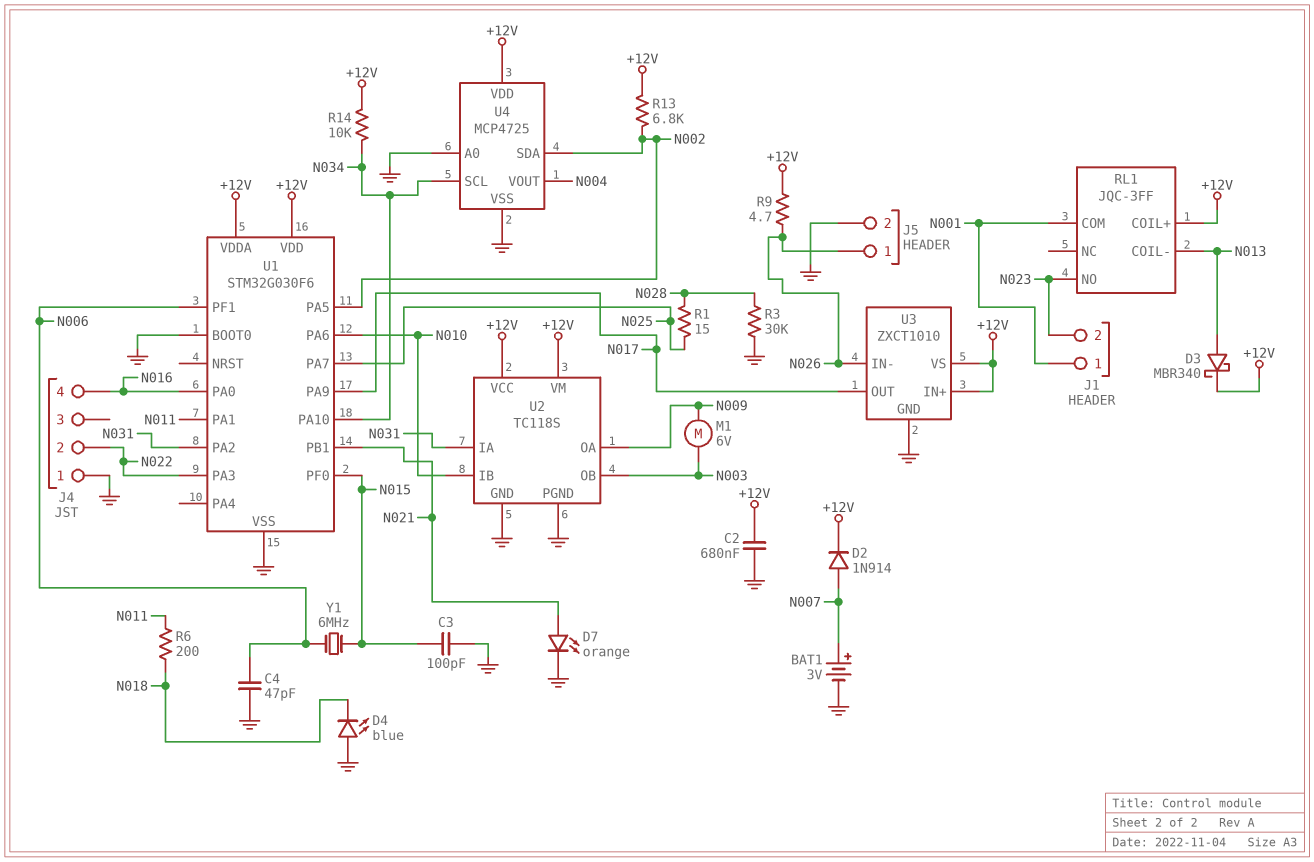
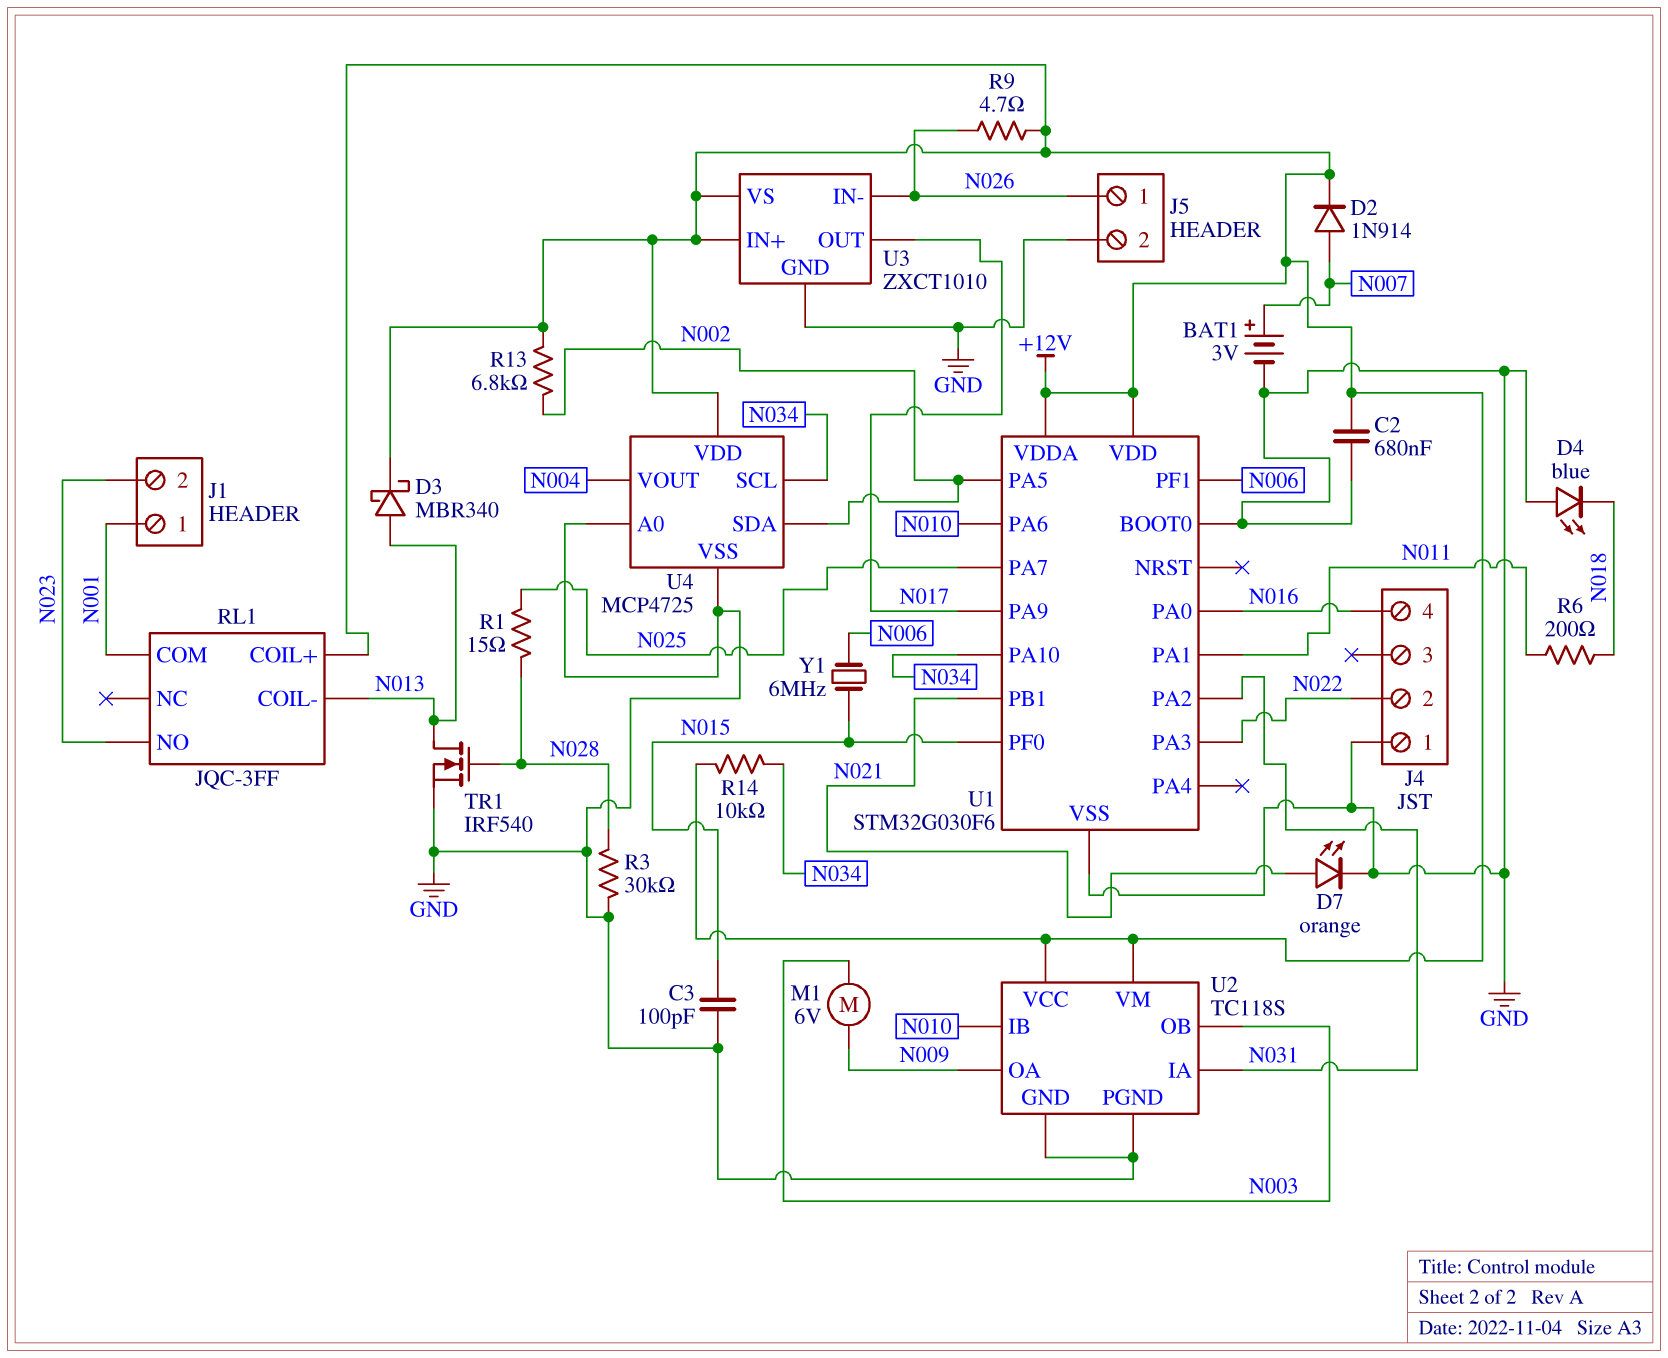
C4: 47pF (GND, N006) -> none
TR1: none -> NMOS IRF540 (G N028, D N013, S GND)

